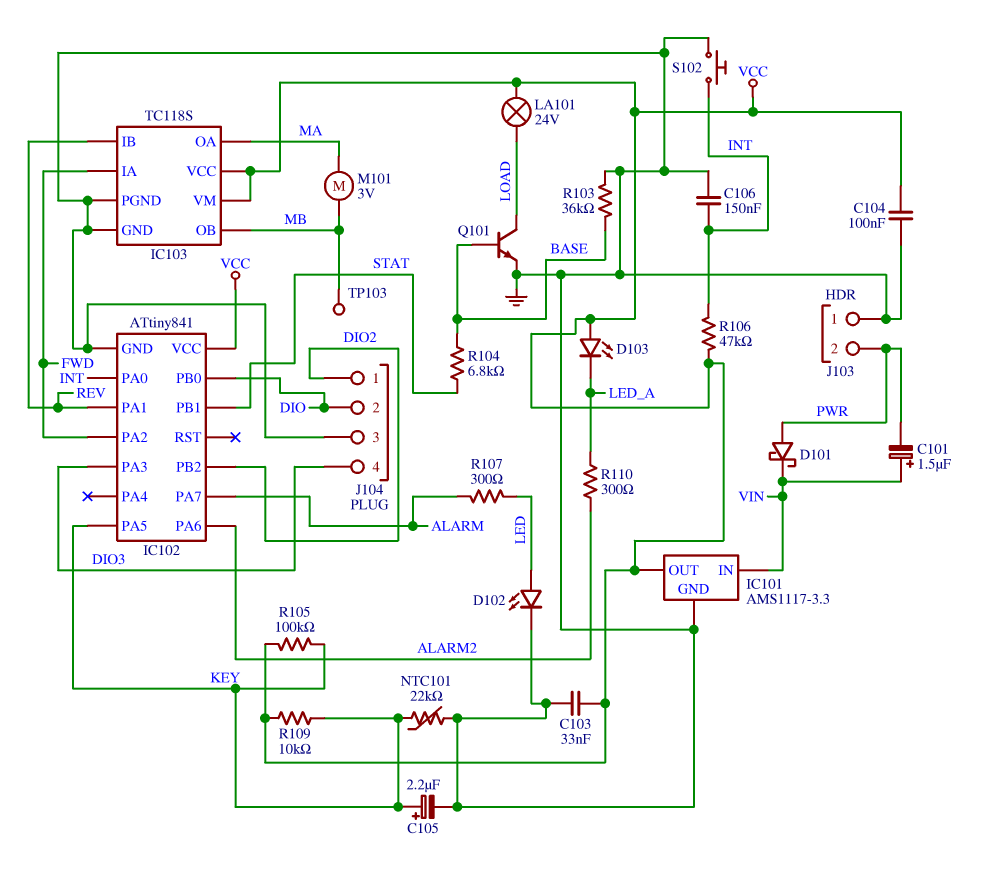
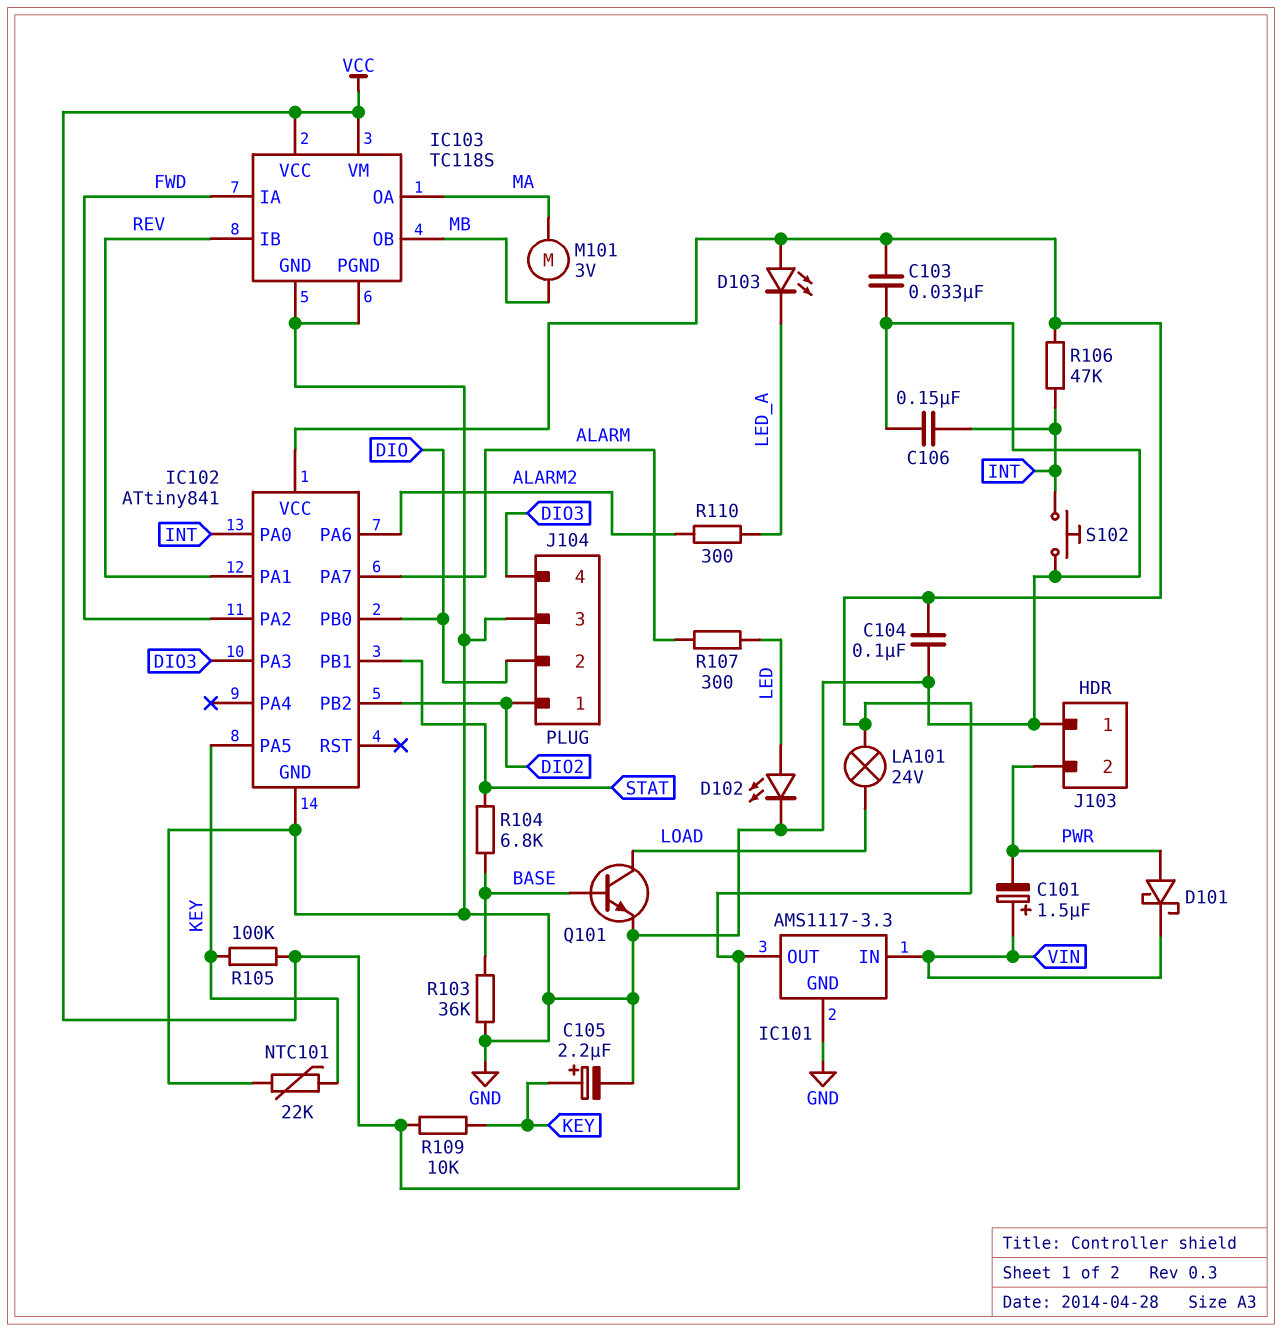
TP103: test point (MB) -> none

